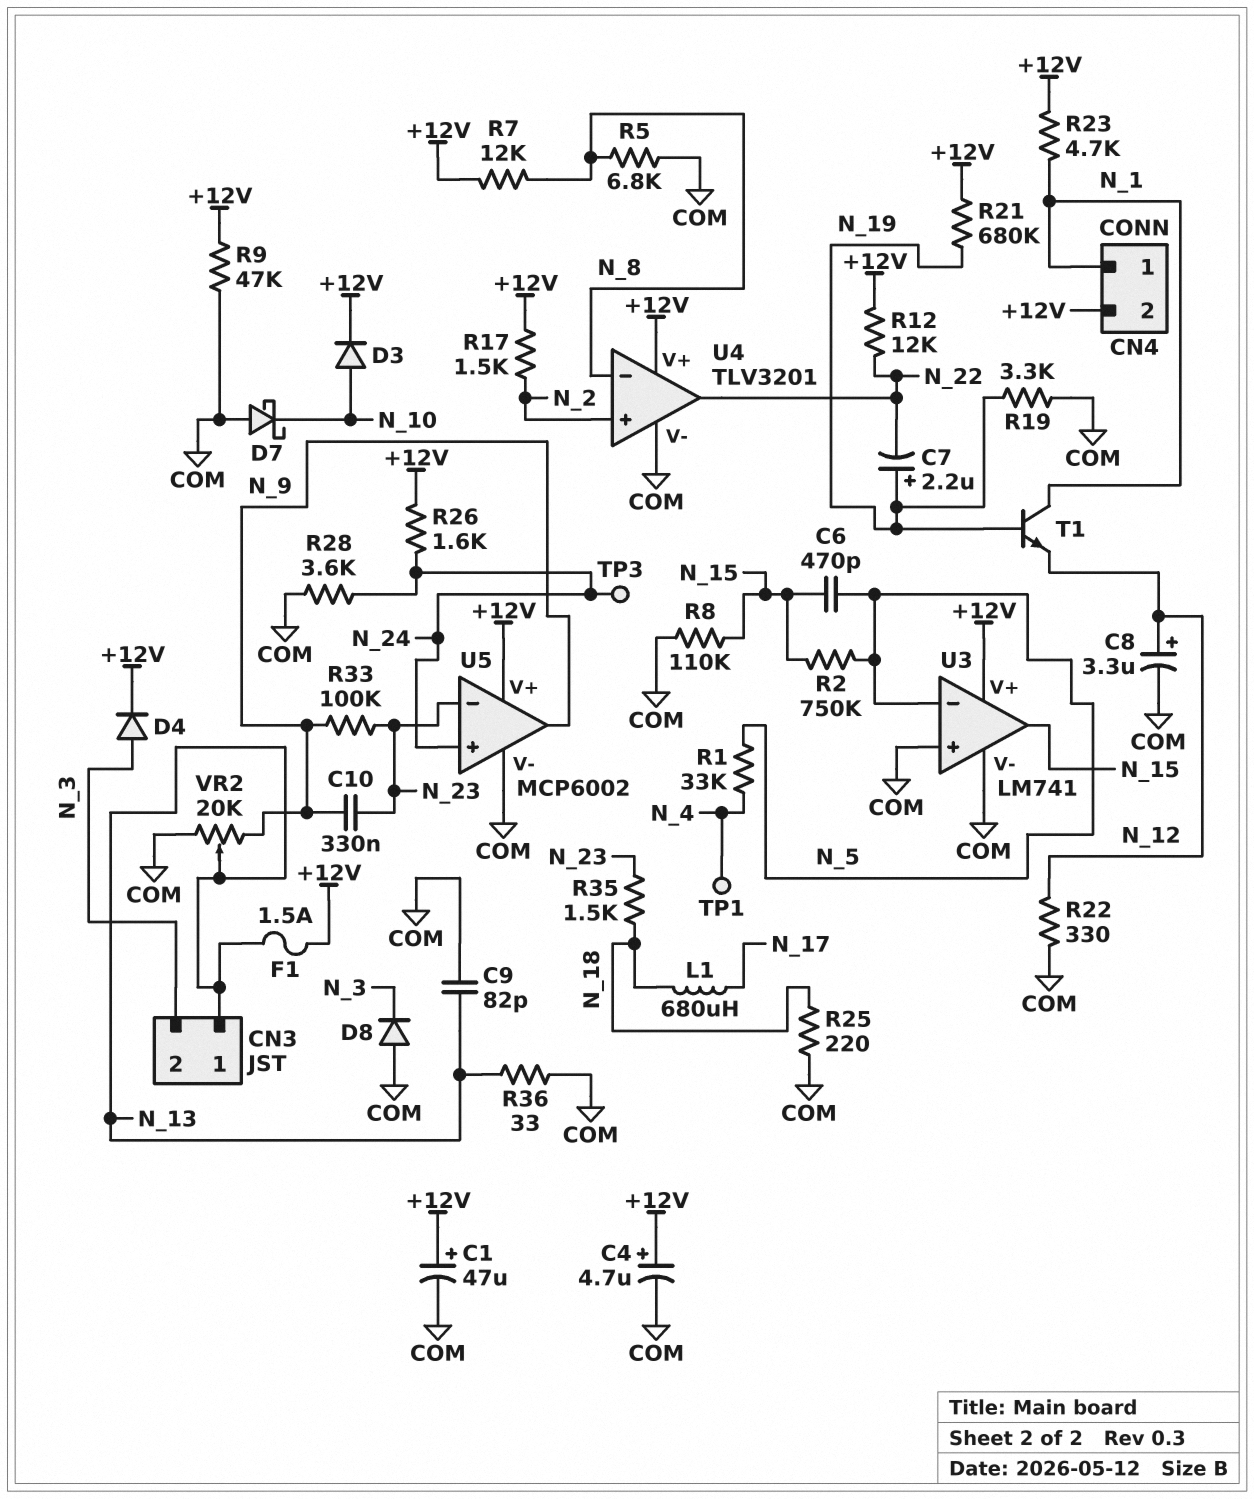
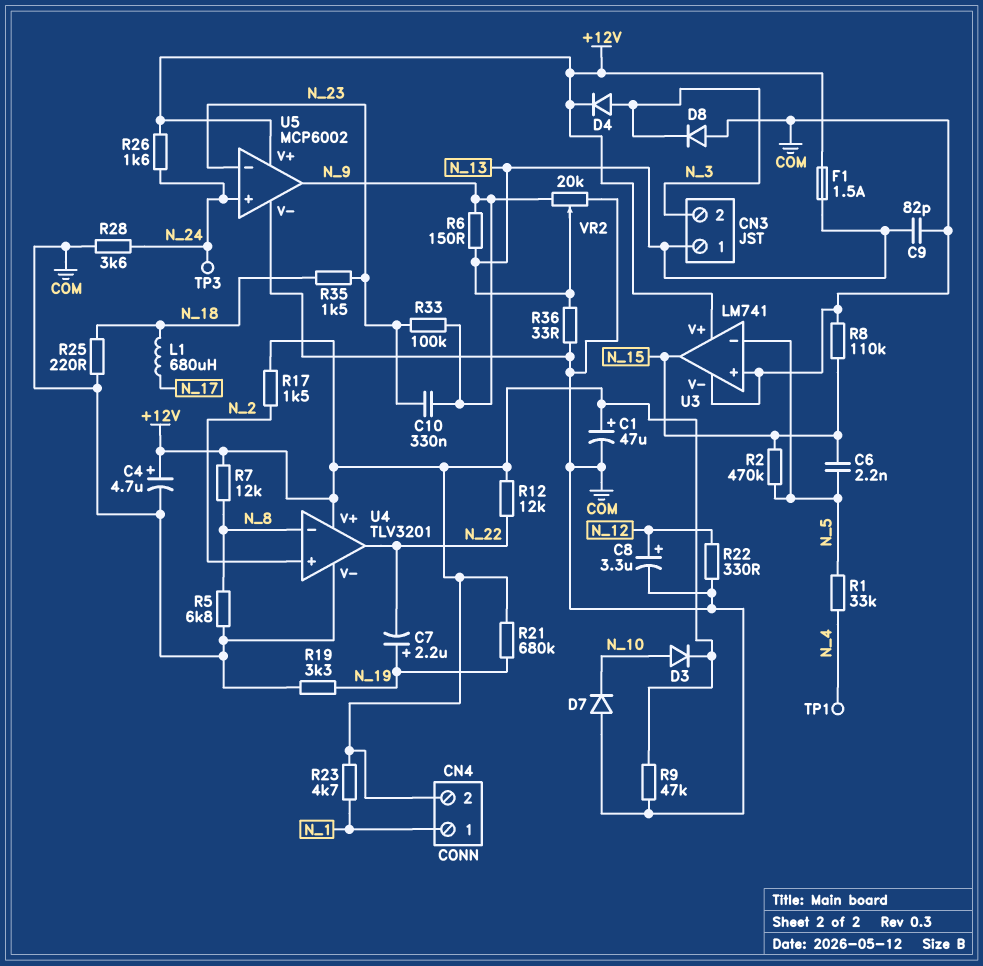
C6: 470pF (N_5, N_15) -> 2.2nF (N_5, N_15)
D7: schottky (A COM, K N_10) -> diode (A COM, K N_10)
R2: 750k (N_5, N_15) -> 470k (N_5, N_15)
R6: none -> 150 (N_9, N_13)
T1: NPN (B N_19, C N_1, E N_12) -> none

